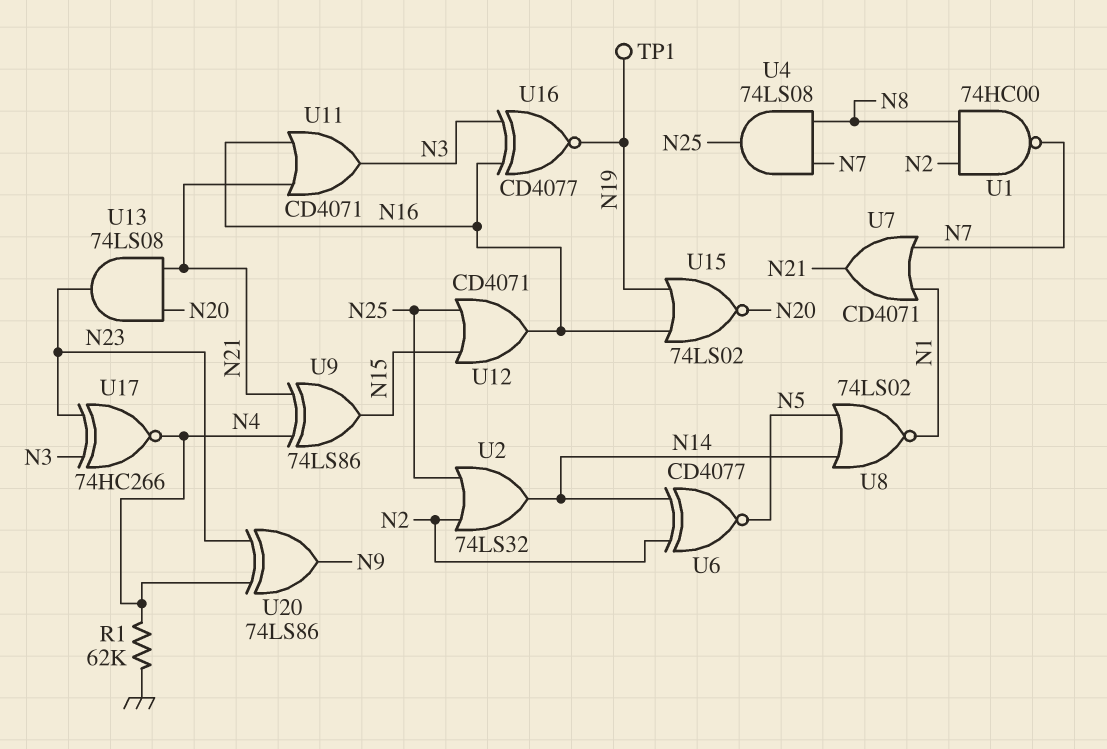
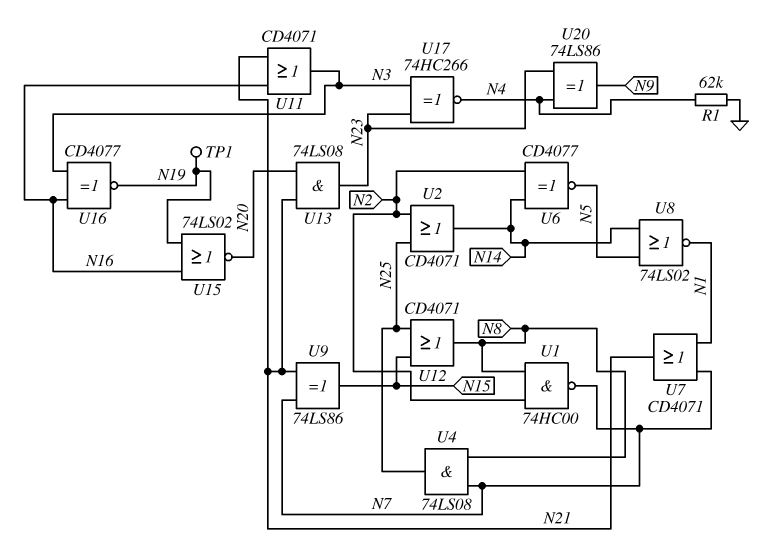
U2: OR 74LS32 (in N2, in N25, out N14) -> OR CD4071 (in N2, in N25, out N14)
U9: XOR 74LS86 (in N4, in N21, out N15) -> XOR 74LS86 (in N7, in N21, out N15)
U12: OR CD4071 (in N15, in N25, out N16) -> OR CD4071 (in N15, in N25, out N8)

